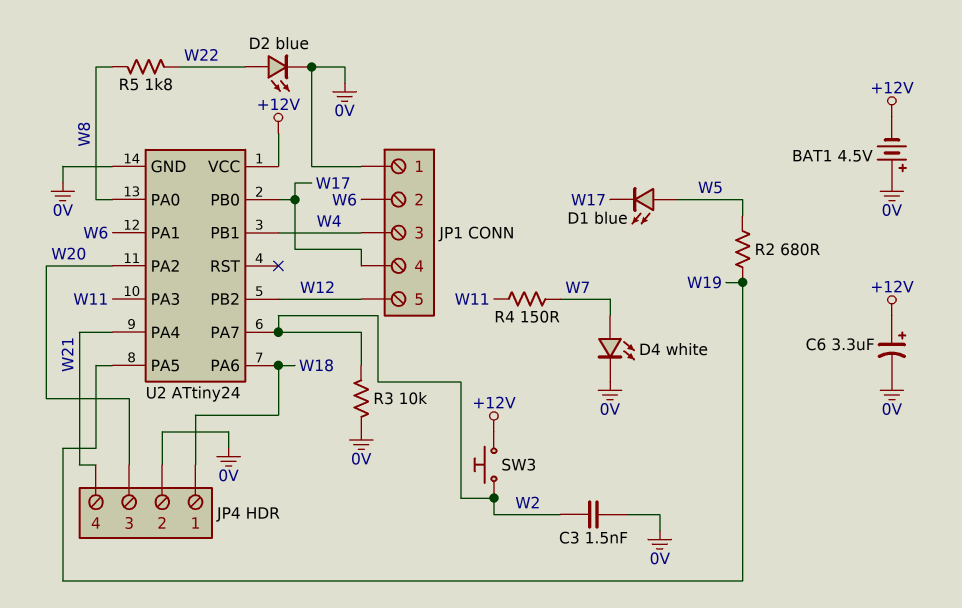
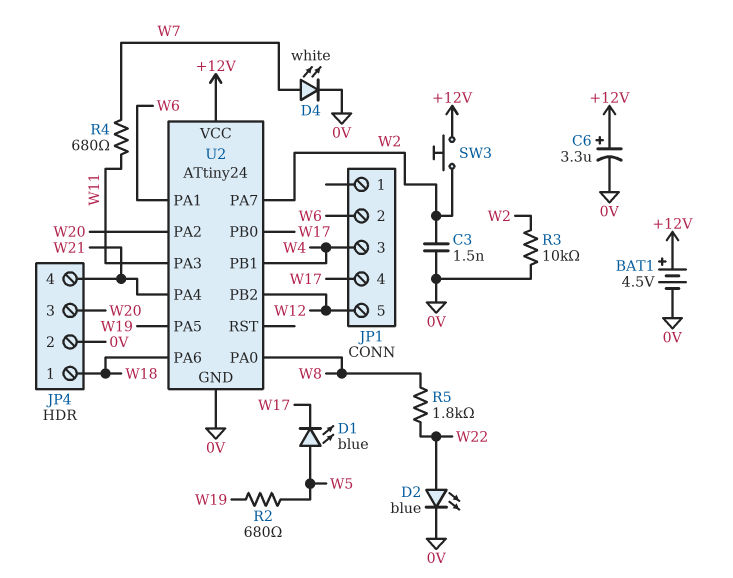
BAT1: 4.5V (plus 0V, minus +12V) -> 4.5V (plus +12V, minus 0V)
JP1 pin 1: 0V -> none
R4: 150 (W7, W11) -> 680 (W7, W11)

